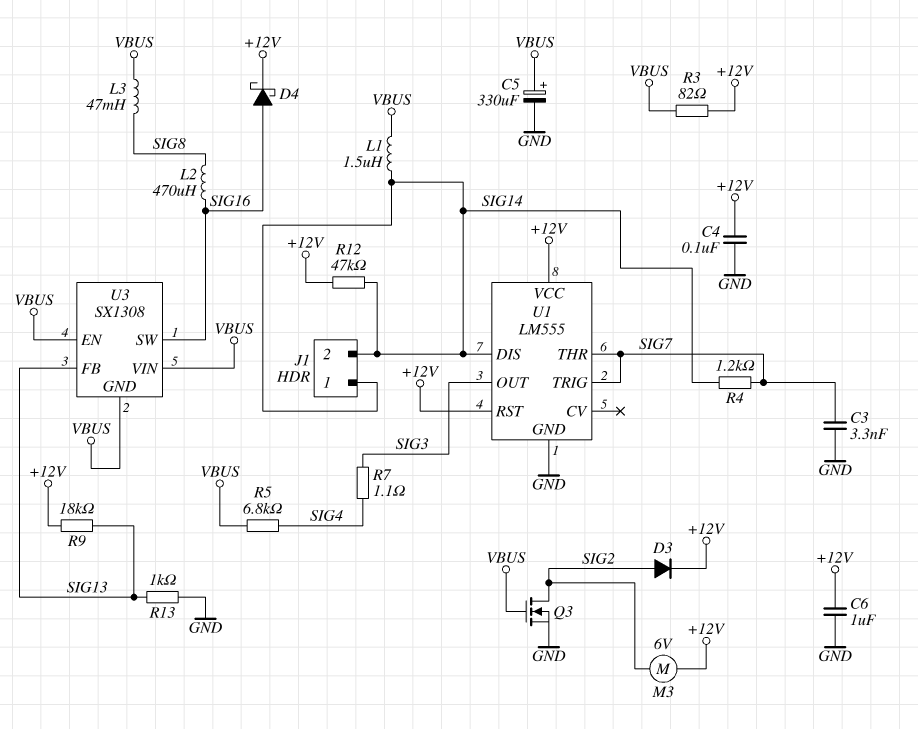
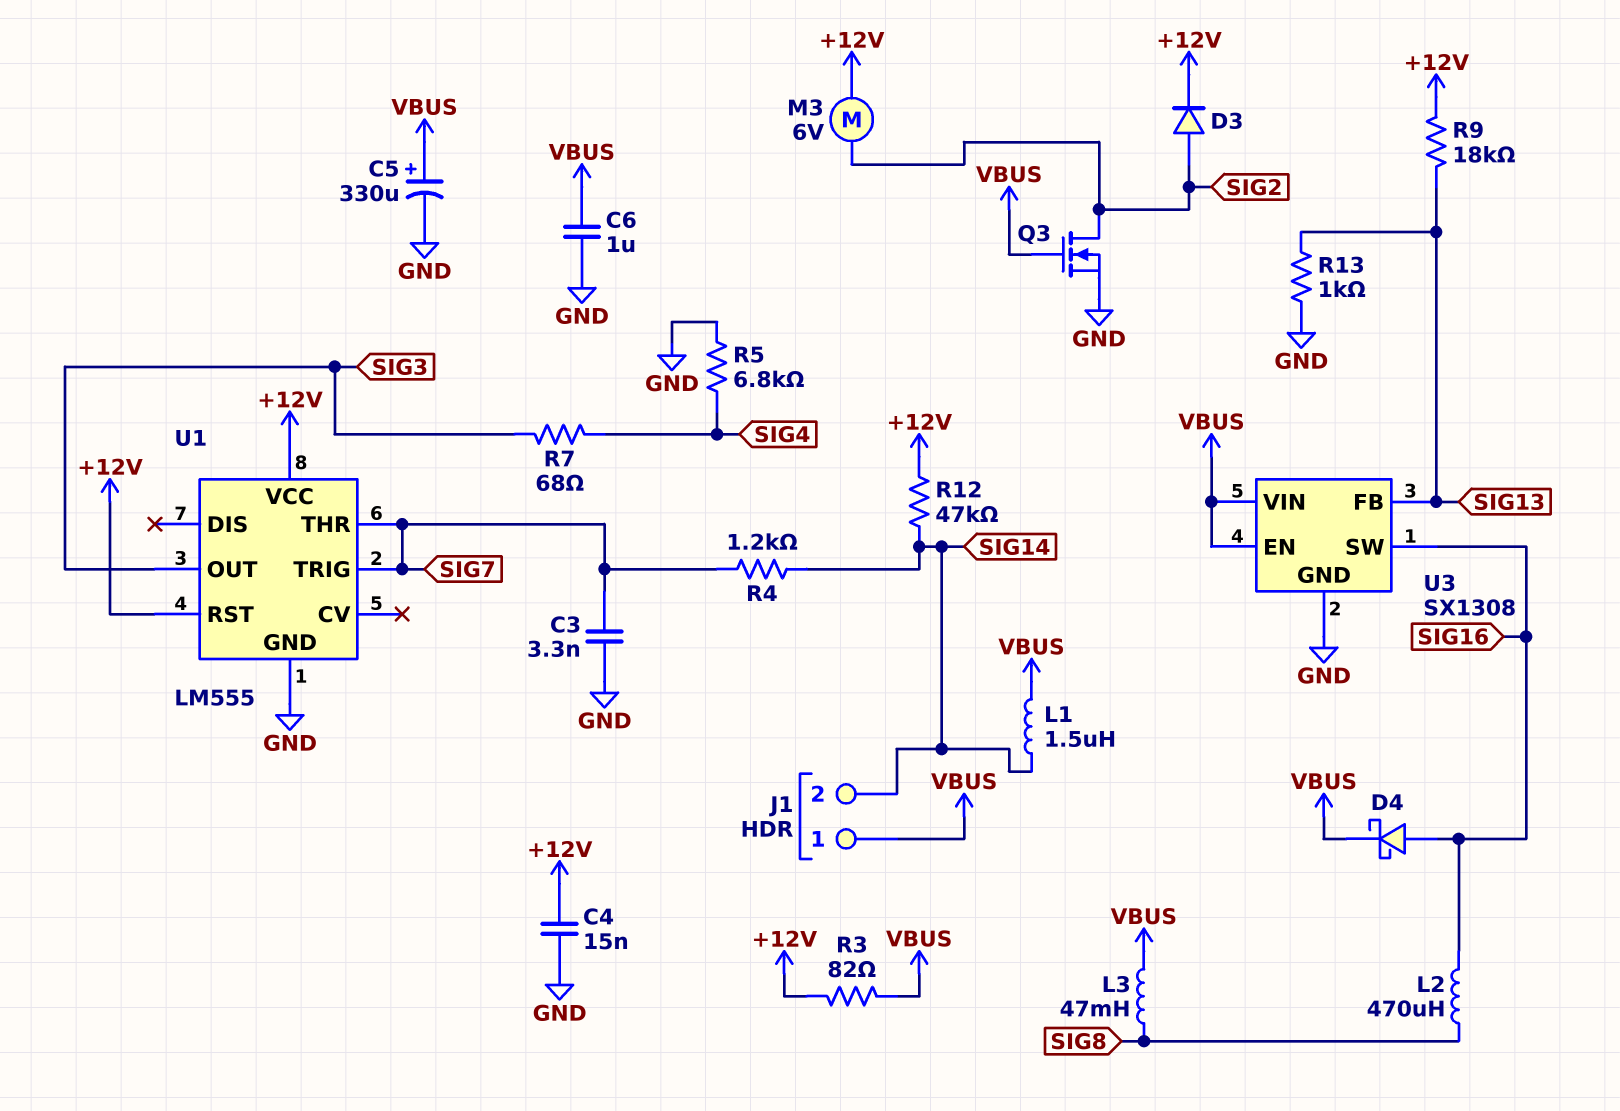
C4: 100nF (+12V, GND) -> 15nF (+12V, GND)
C6: 1uF (+12V, GND) -> 1uF (GND, VBUS)
D4: schottky (A SIG16, K +12V) -> schottky (A SIG16, K VBUS)
J1 pin 1: SIG14 -> VBUS
R5: 6.8k (SIG4, VBUS) -> 6.8k (GND, SIG4)
R7: 1.1 (SIG3, SIG4) -> 68 (SIG3, SIG4)
U1 pin DIS: SIG14 -> none
U3 pin GND: VBUS -> GND

